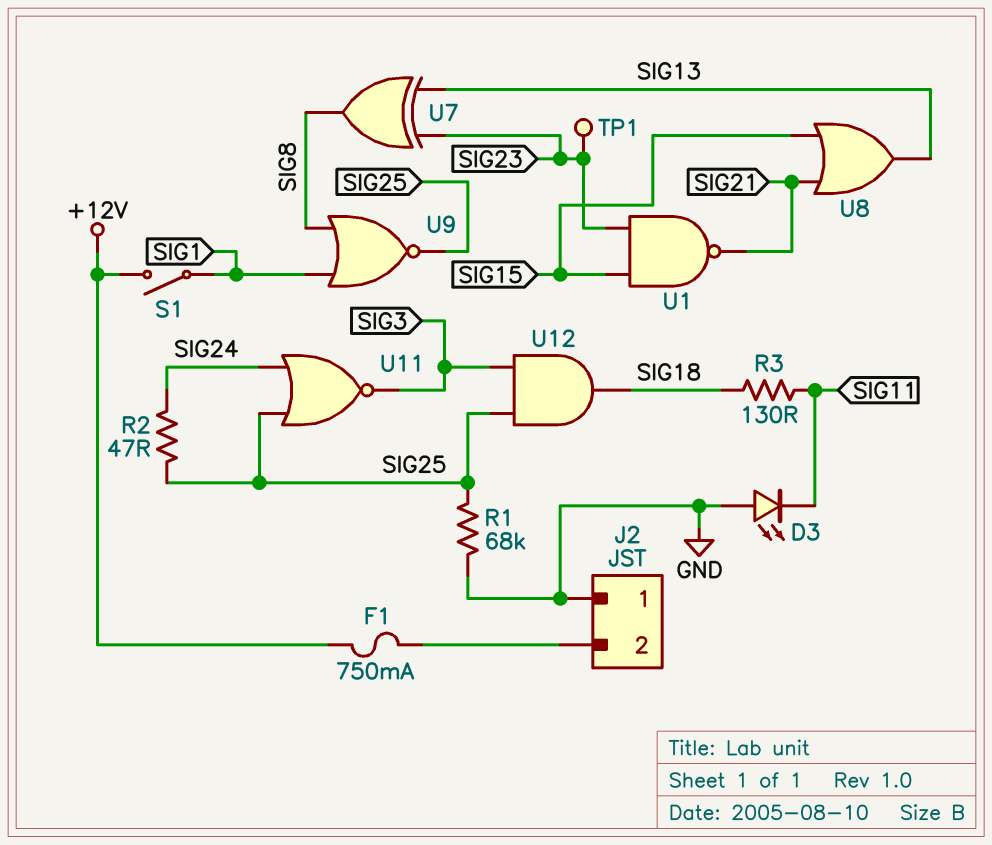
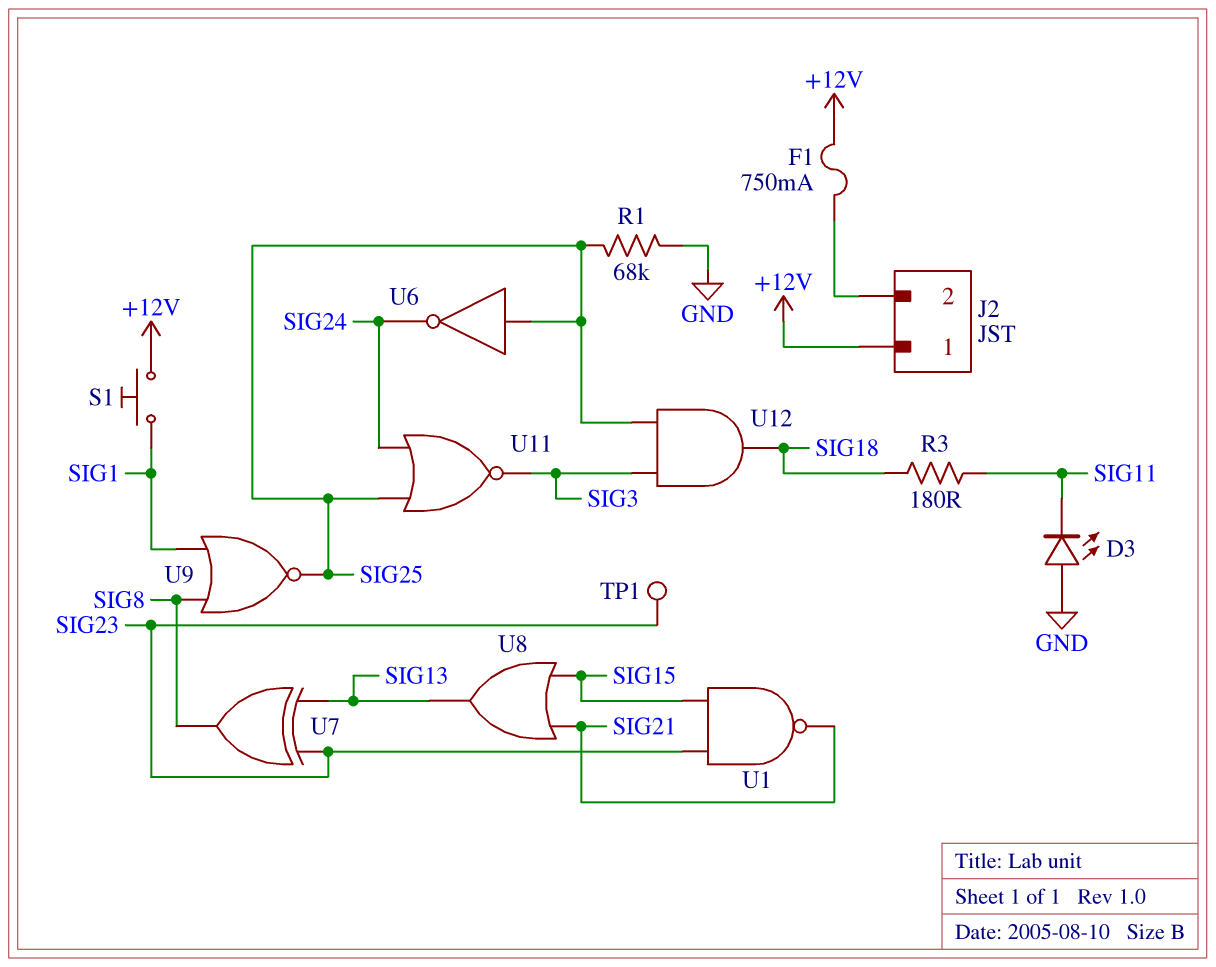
J2 pin 1: GND -> +12V
R2: 47 (SIG24, SIG25) -> none
R3: 130 (SIG11, SIG18) -> 180 (SIG11, SIG18)
S1: switch (+12V, SIG1) -> button (+12V, SIG1)
U6: none -> NOT (in SIG25, out SIG24)

